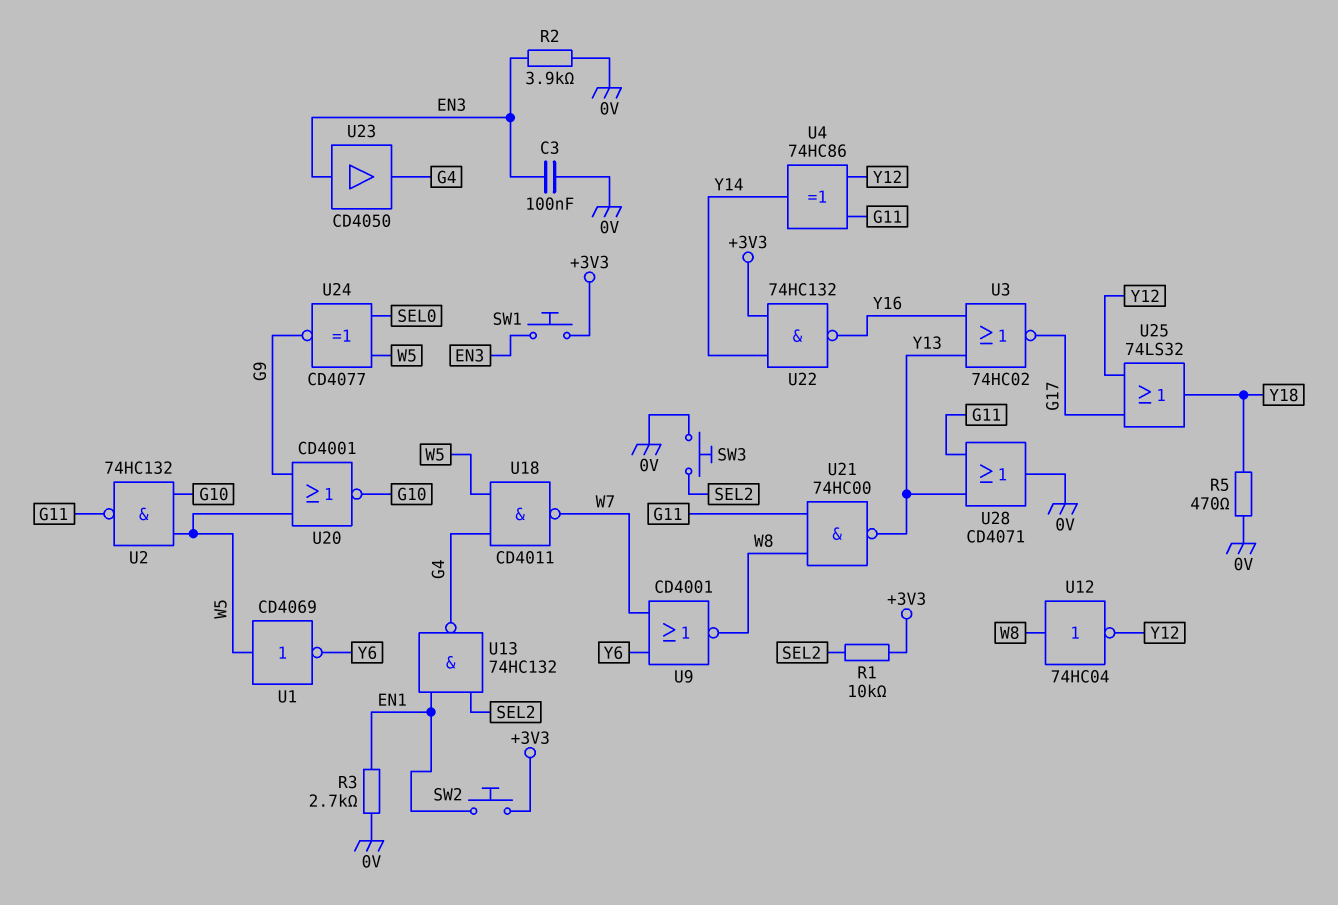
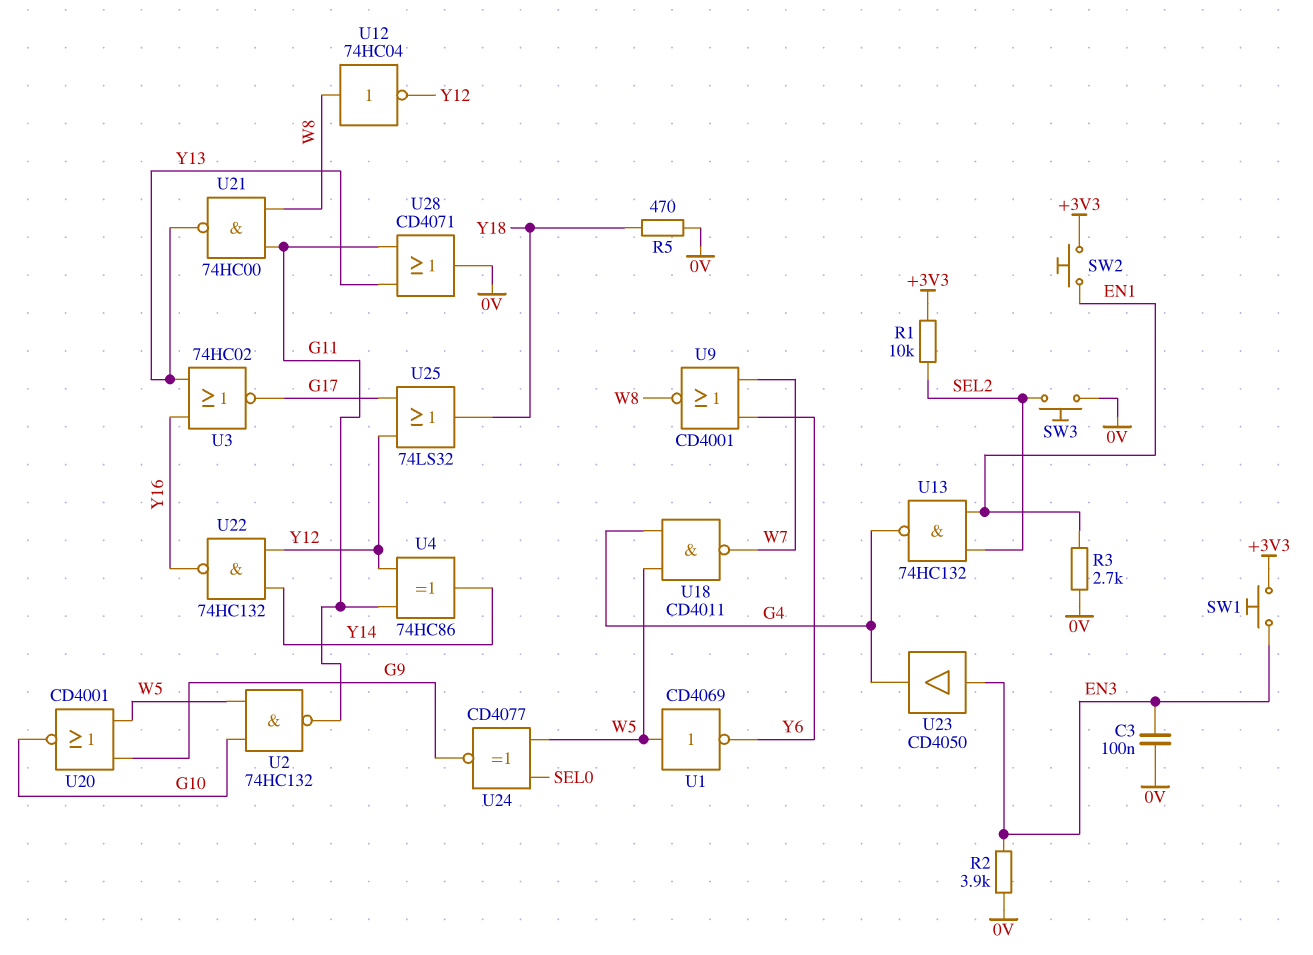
U22: NAND 74HC132 (in +3V3, in Y14, out Y16) -> NAND 74HC132 (in Y12, in Y14, out Y16)

